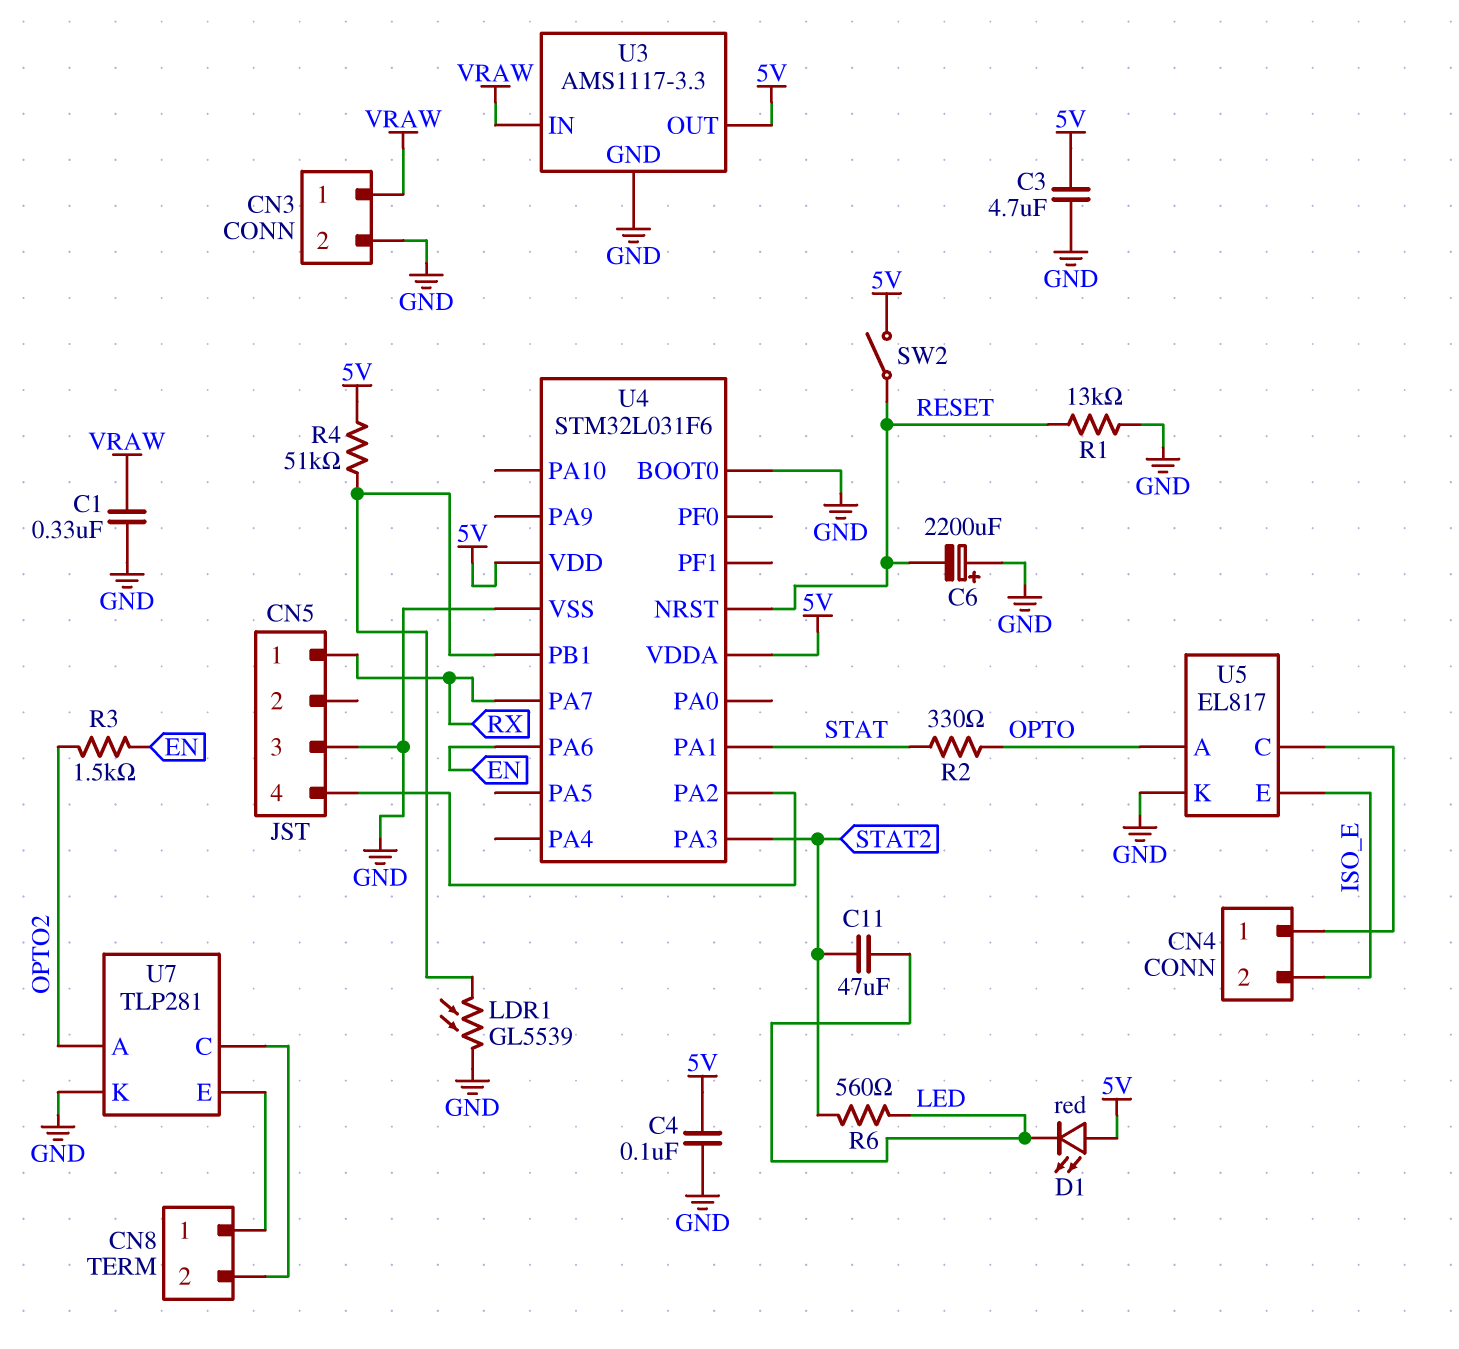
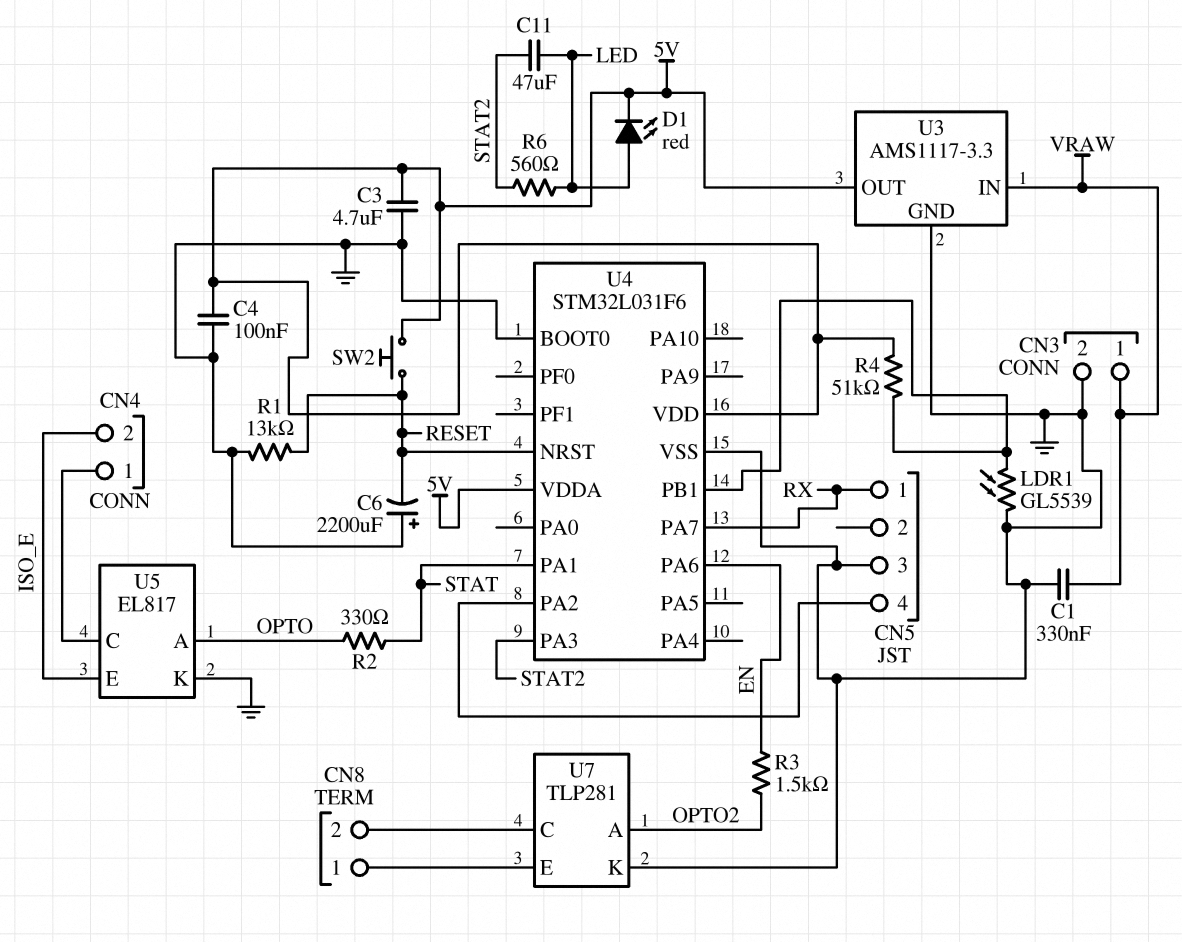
D1: LED red (A 5V, K LED) -> LED red (A LED, K 5V)
SW2: switch (5V, RESET) -> button (5V, RESET)

